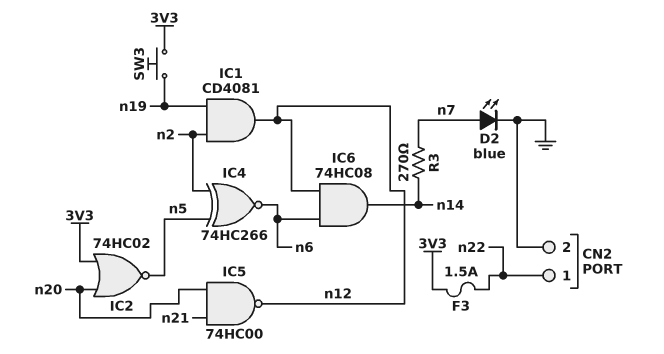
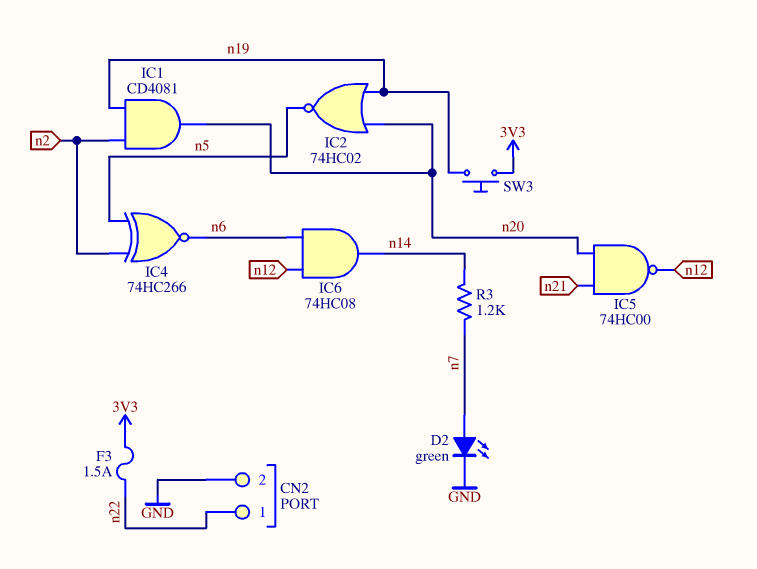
D2: LED blue (A n7, K GND) -> LED green (A n7, K GND)
IC1: AND CD4081 (in n2, in n19, out n12) -> AND CD4081 (in n2, in n19, out n20)
IC2: NOR 74HC02 (in 3V3, in n20, out n5) -> NOR 74HC02 (in n19, in n20, out n5)
R3: 270 (n7, n14) -> 1.2k (n7, n14)

